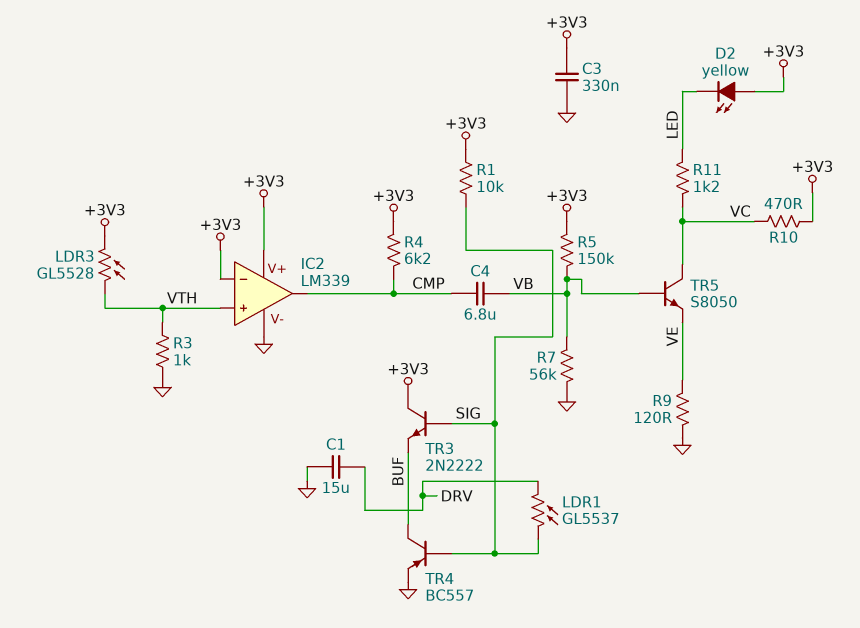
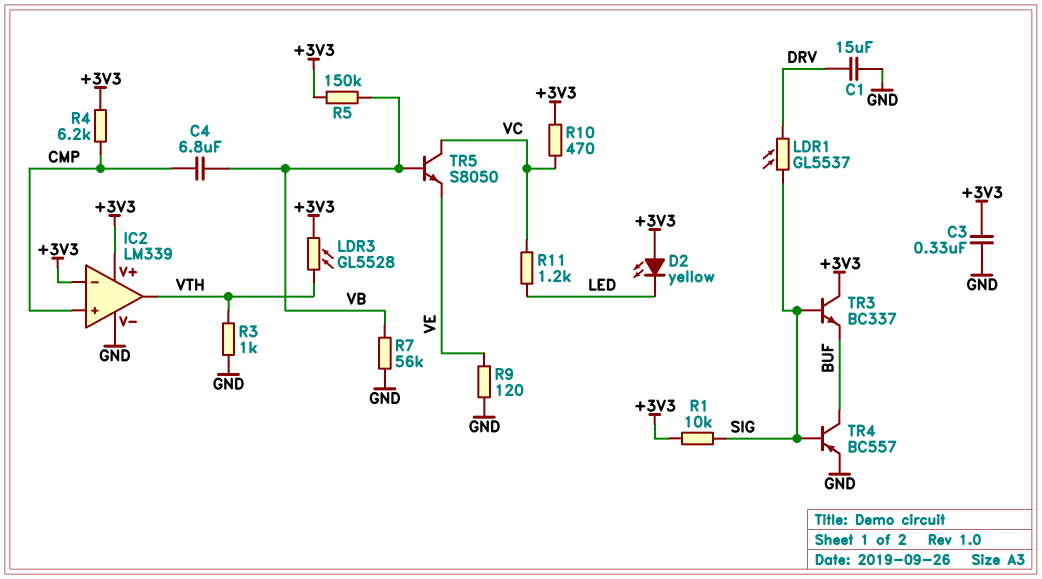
IC2 pin in+: VTH -> CMP
IC2 pin out: CMP -> VTH
TR3: NPN 2N2222 (B SIG, C +3V3, E BUF) -> NPN BC337 (B SIG, C +3V3, E BUF)

